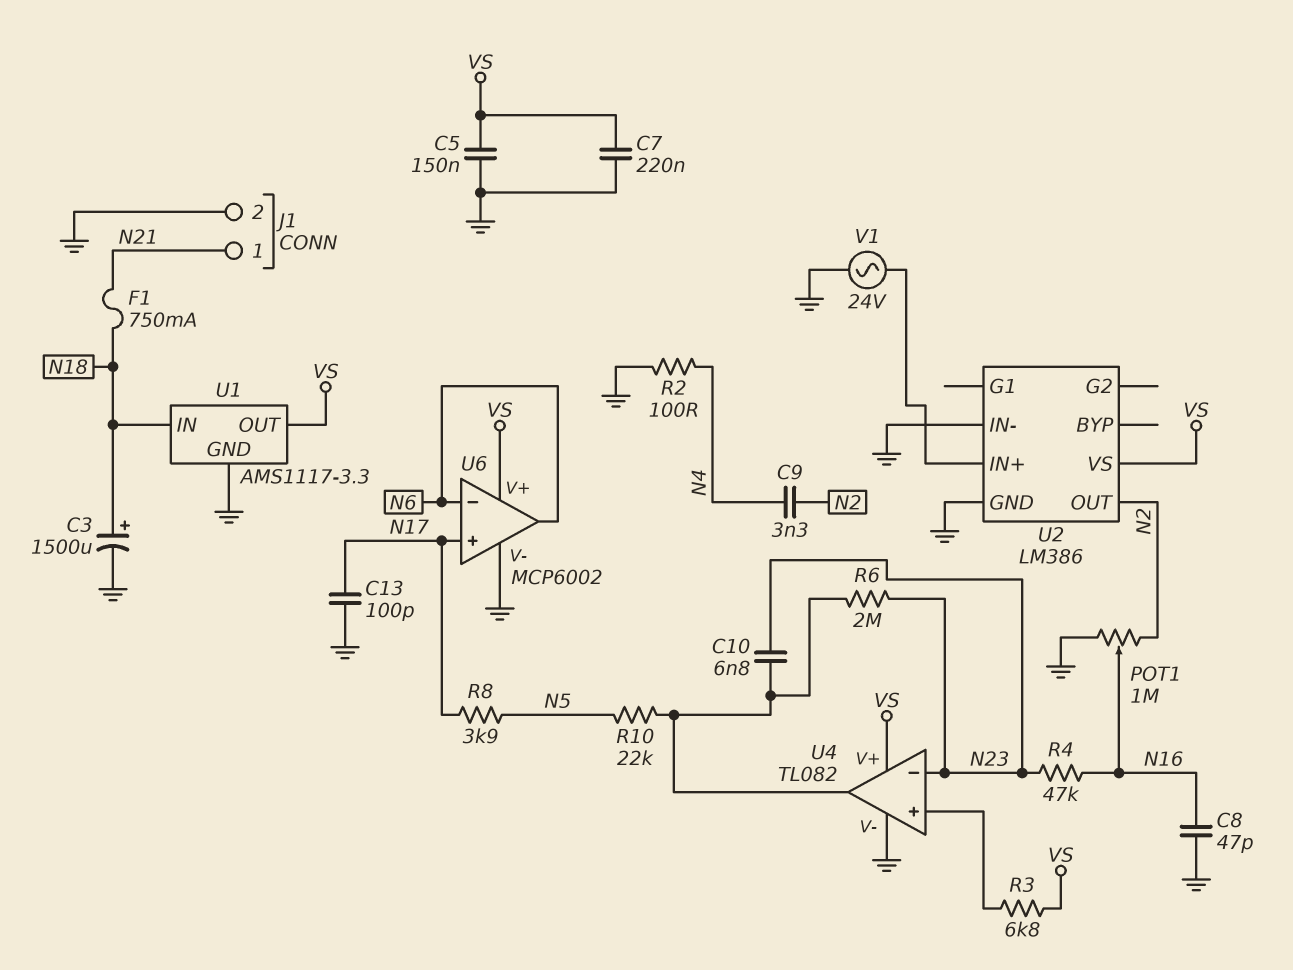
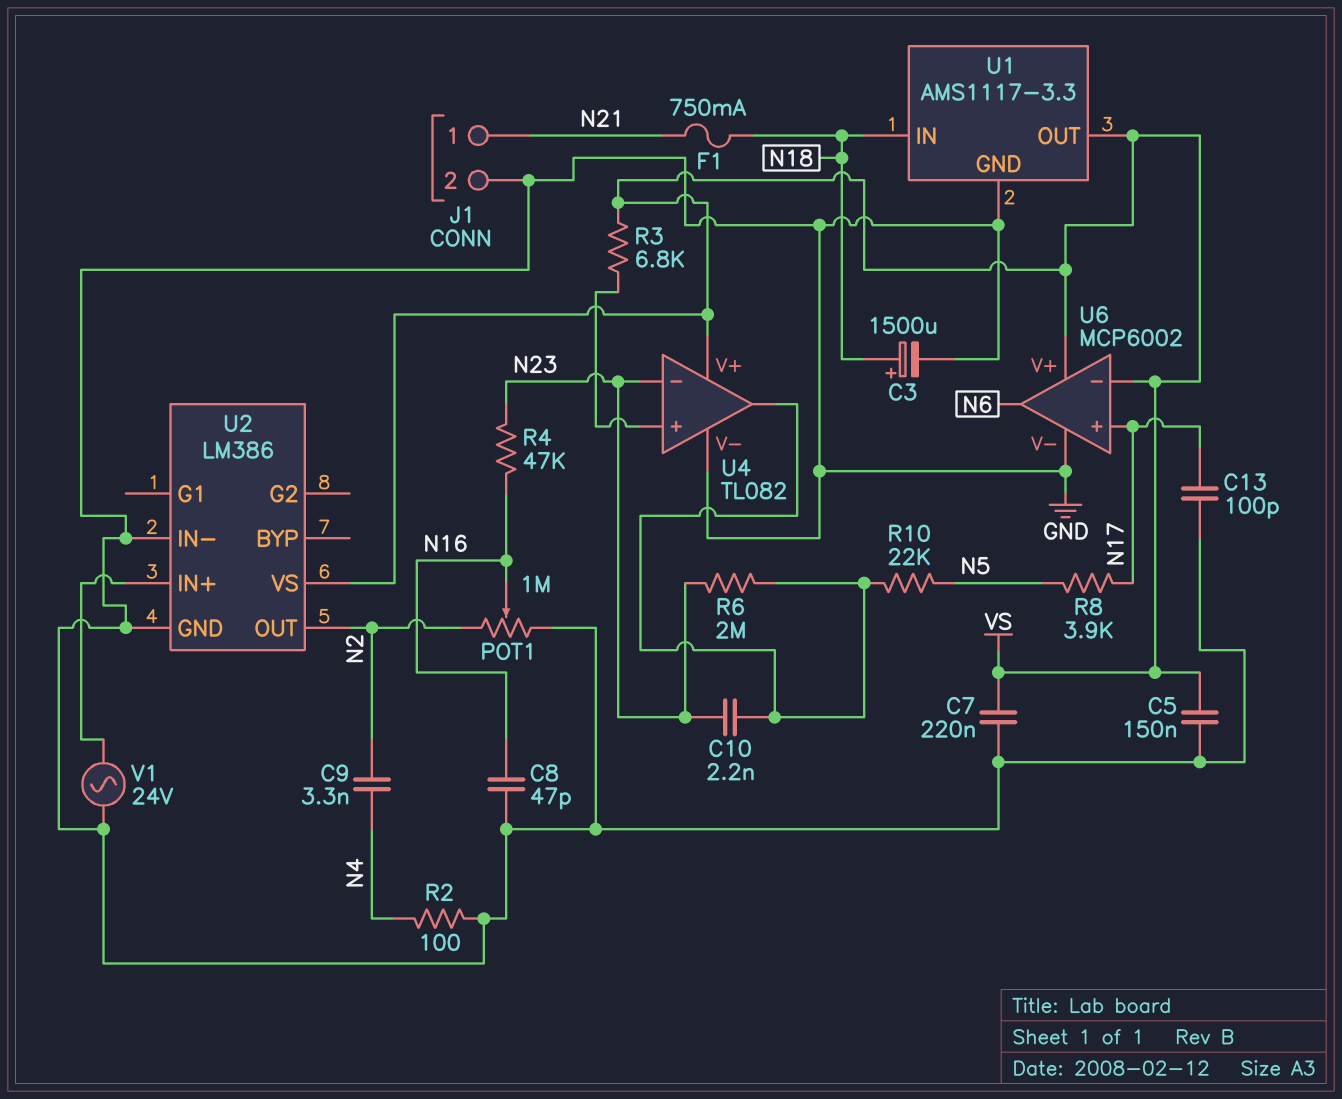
C10: 6.8nF (N23, U4/out) -> 2.2nF (N23, U4/out)
U6 pin in-: N6 -> VS

